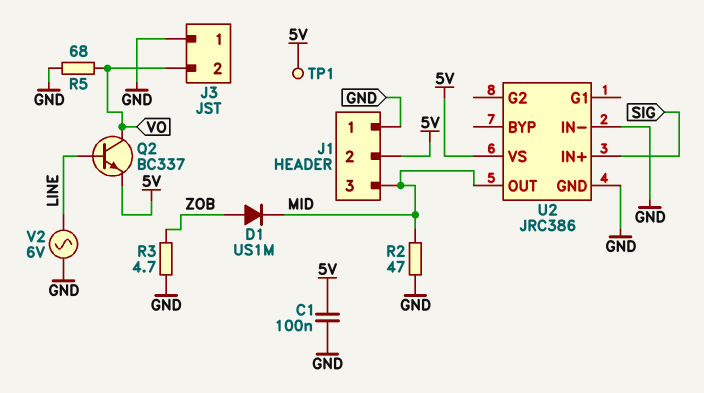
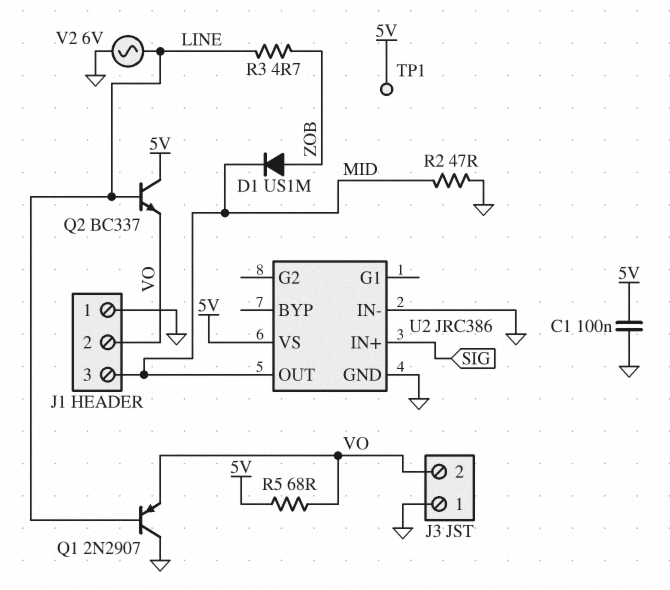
J1 pin 2: 5V -> VO
Q1: none -> PNP 2N2907 (B LINE, C GND, E VO)
Q2: NPN BC337 (B LINE, C VO, E 5V) -> NPN BC337 (B LINE, C 5V, E VO)
R3: 4.7 (GND, ZOB) -> 4.7 (LINE, ZOB)
R5: 68 (GND, VO) -> 68 (5V, VO)

